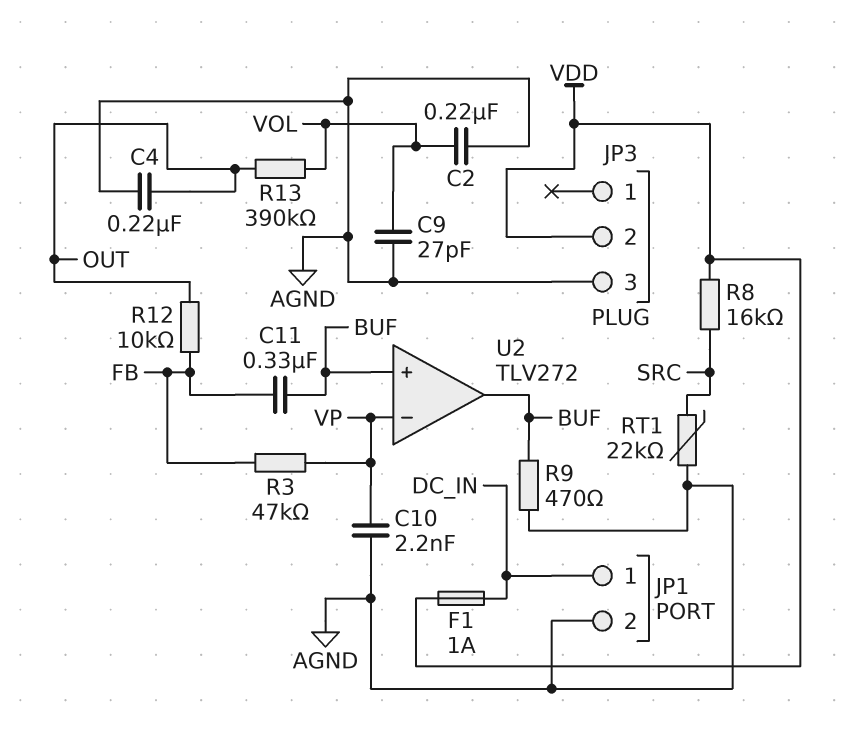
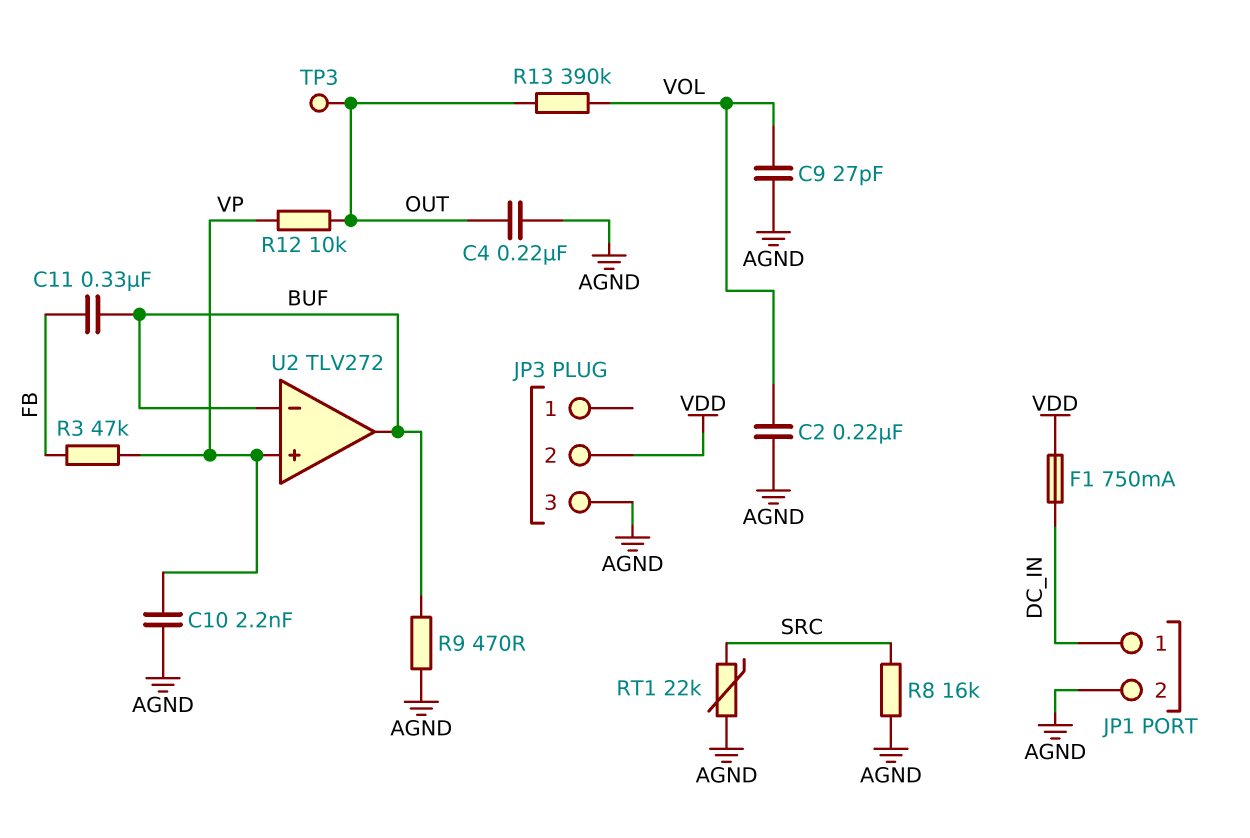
F1: 1A (DC_IN, VDD) -> 750mA (DC_IN, VDD)
R8: 16k (SRC, VDD) -> 16k (AGND, SRC)
R12: 10k (FB, OUT) -> 10k (OUT, VP)
TP3: none -> test point (OUT)
U2 pin in+: BUF -> VP
U2 pin in-: VP -> BUF

